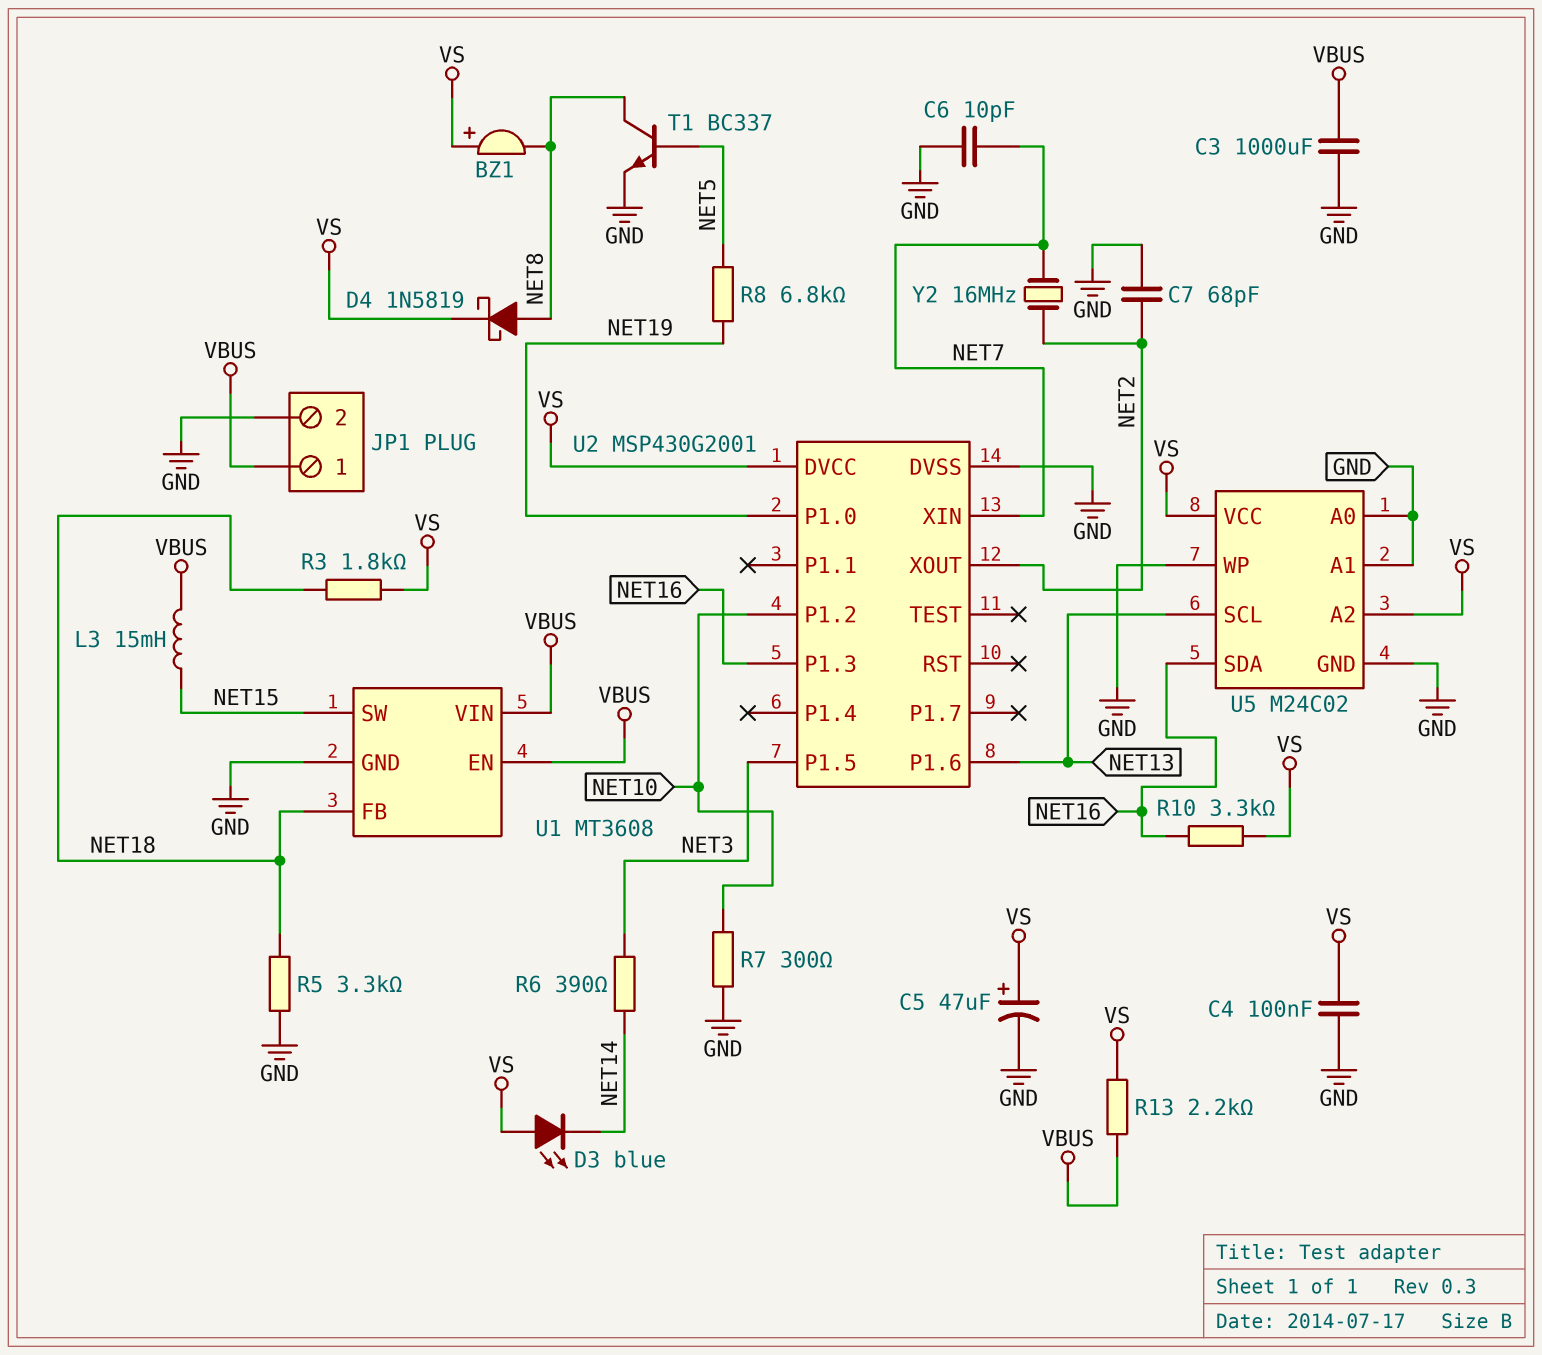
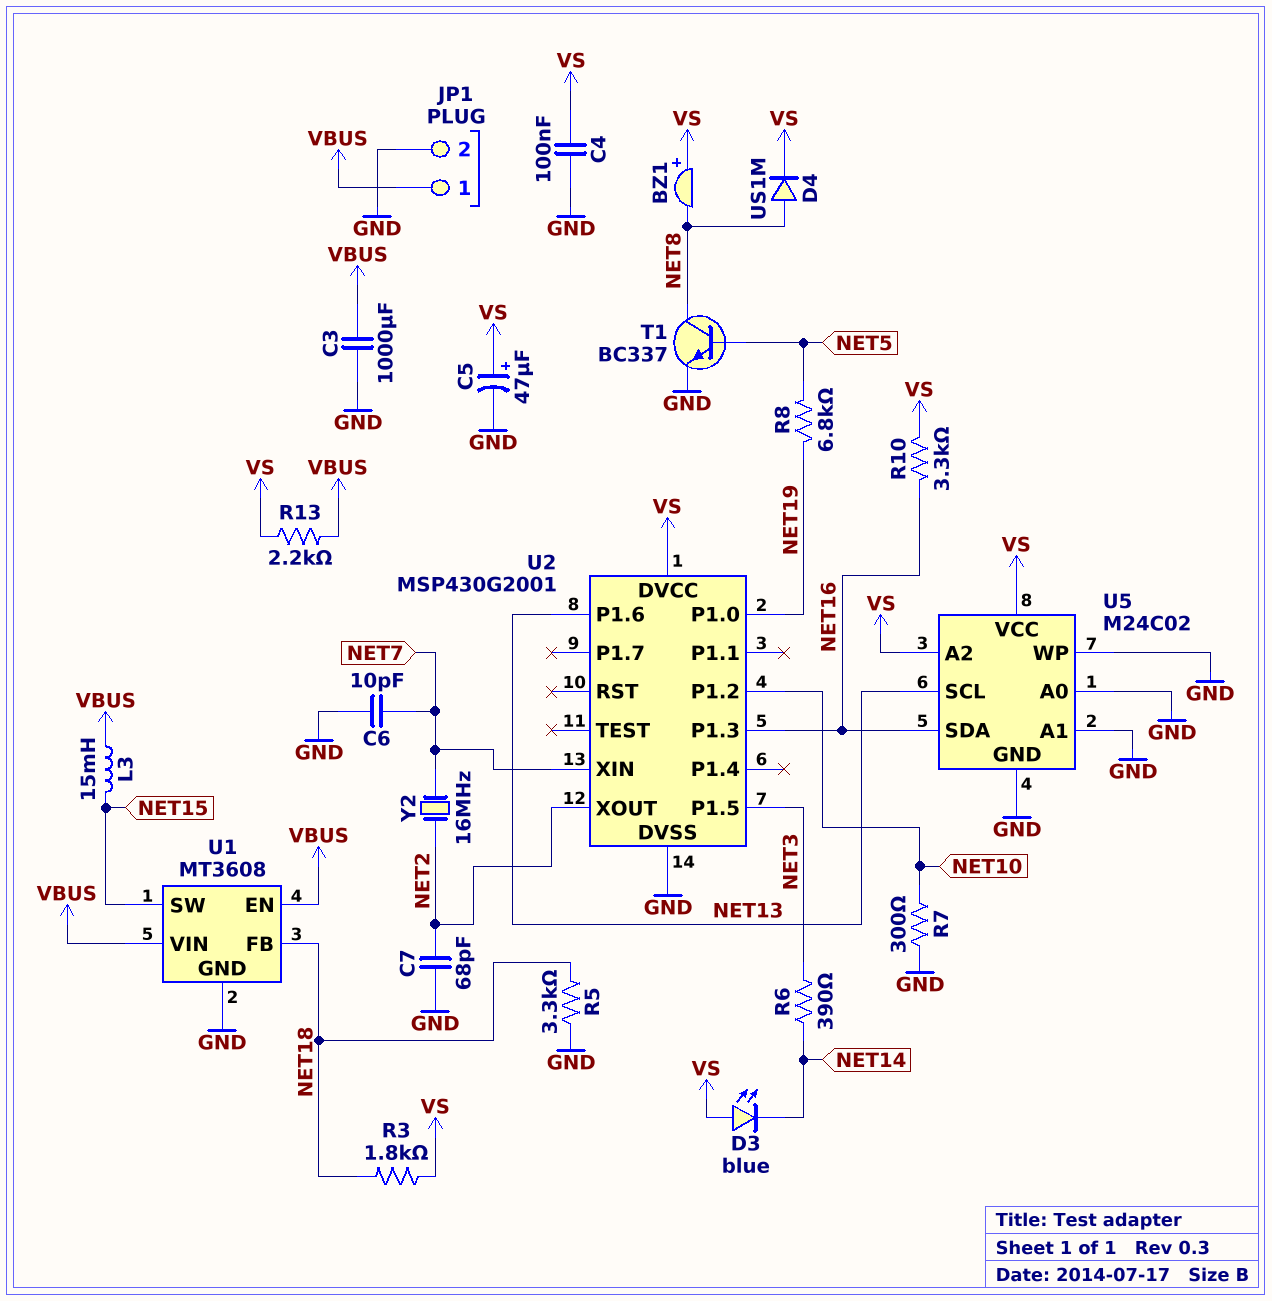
D4: schottky 1N5819 (A NET8, K VS) -> diode US1M (A NET8, K VS)

